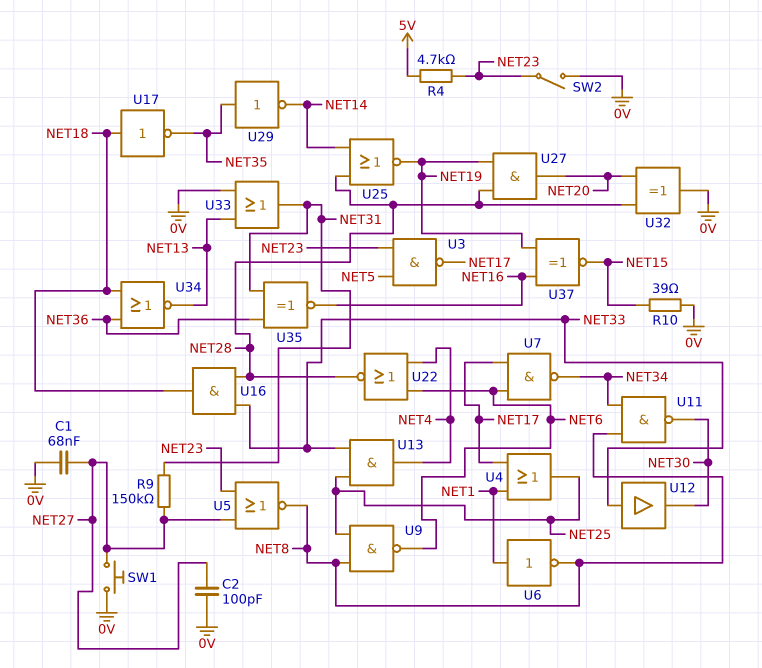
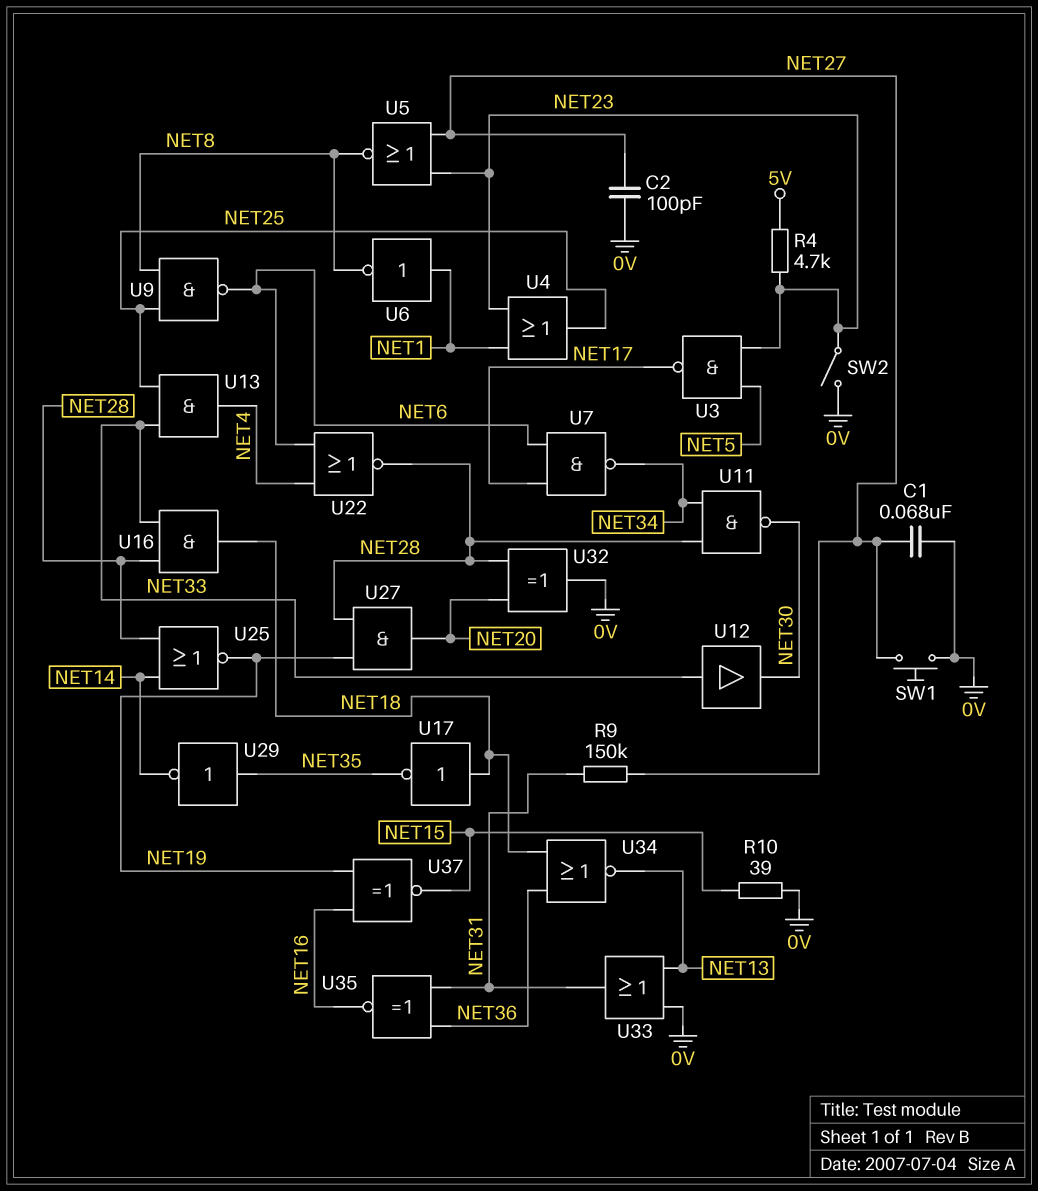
U4: OR (in NET1, in NET17, out NET25) -> OR (in NET1, in NET23, out NET25)
U11: NAND (in NET8, in NET34, out NET30) -> NAND (in NET28, in NET34, out NET30)

